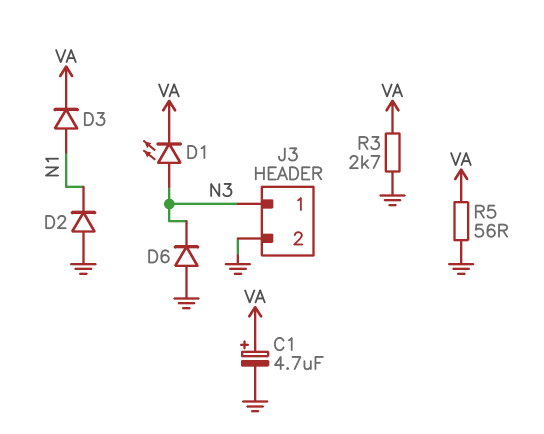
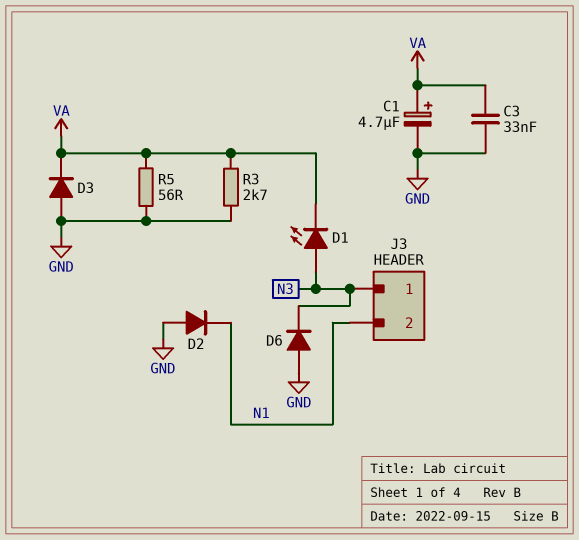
C3: none -> 33nF (GND, VA)
D3: diode (A N1, K VA) -> diode (A GND, K VA)
J3 pin 2: GND -> N1

